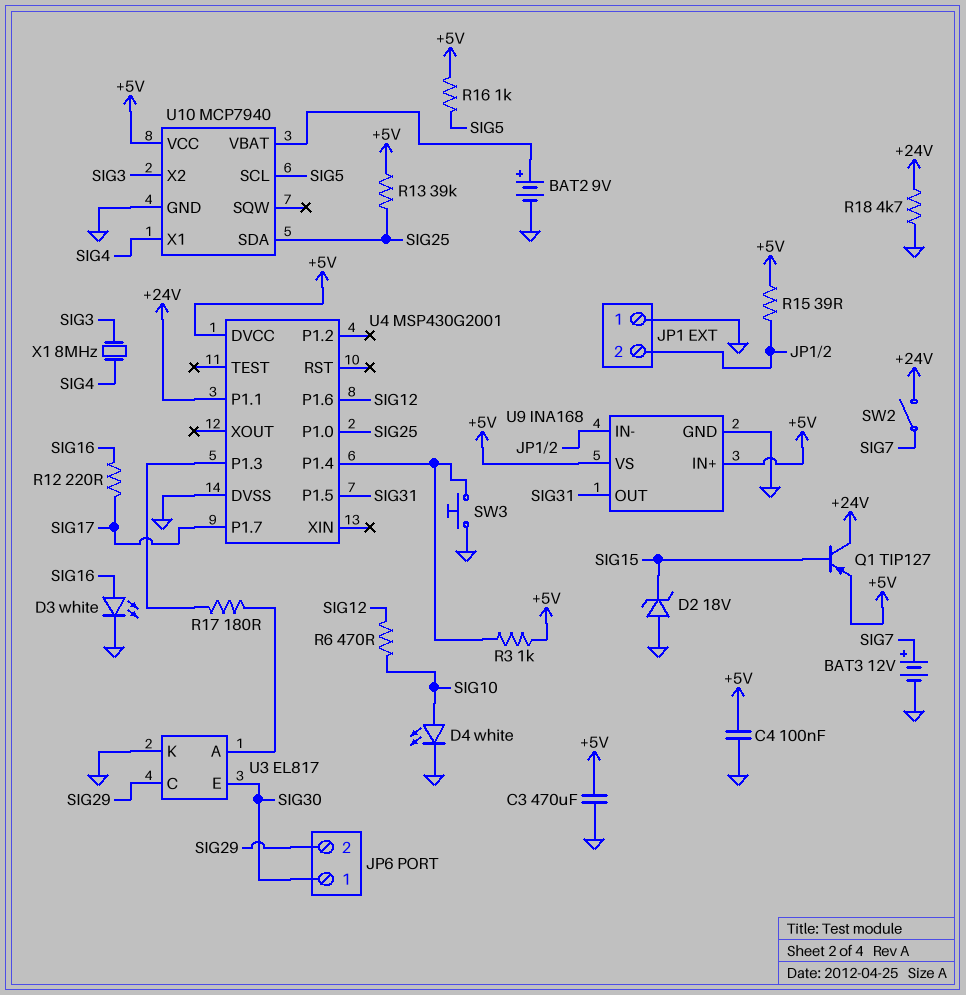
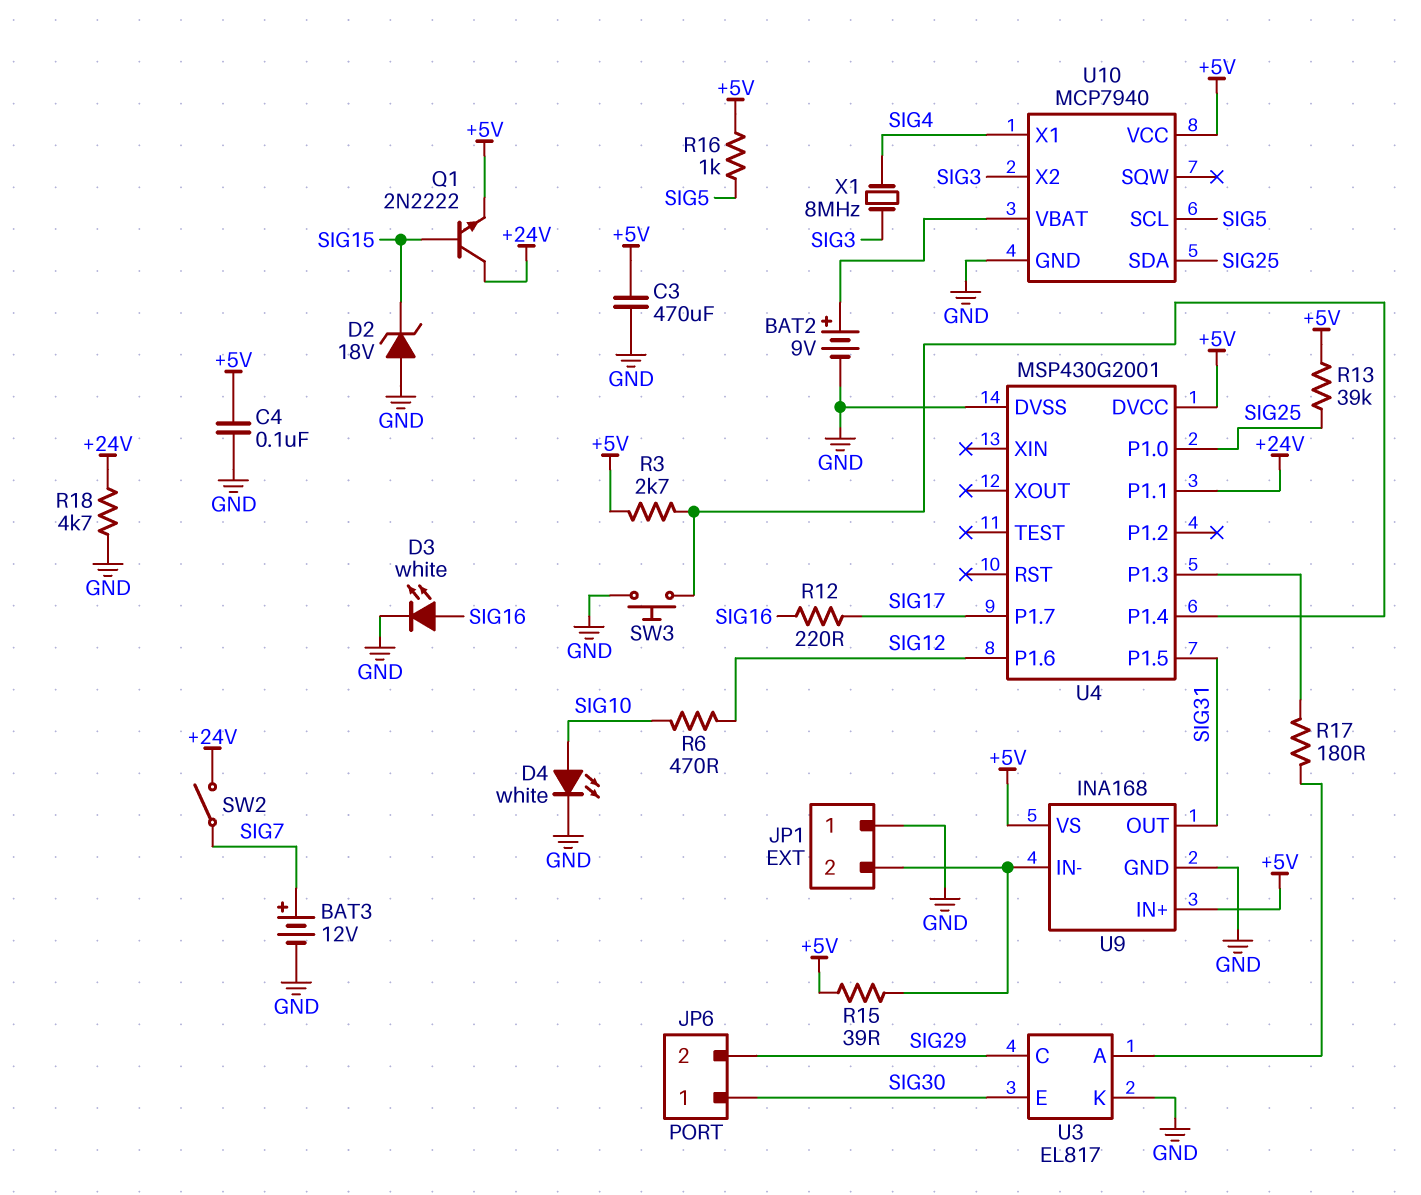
Q1: PNP TIP127 (B SIG15, C +24V, E +5V) -> NPN 2N2222 (B SIG15, C +24V, E +5V)
R3: 1k (+5V, U4/P1.4) -> 2.7k (+5V, U4/P1.4)

